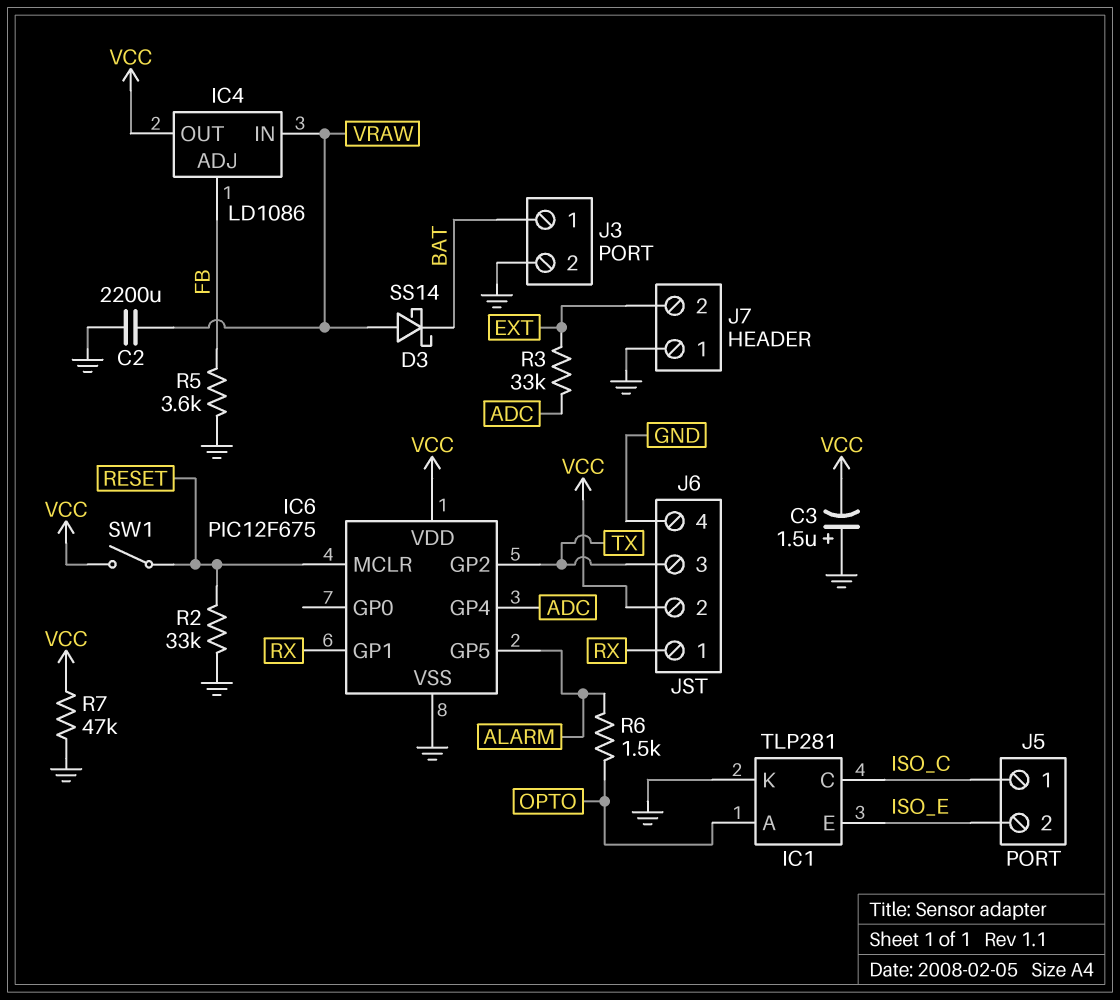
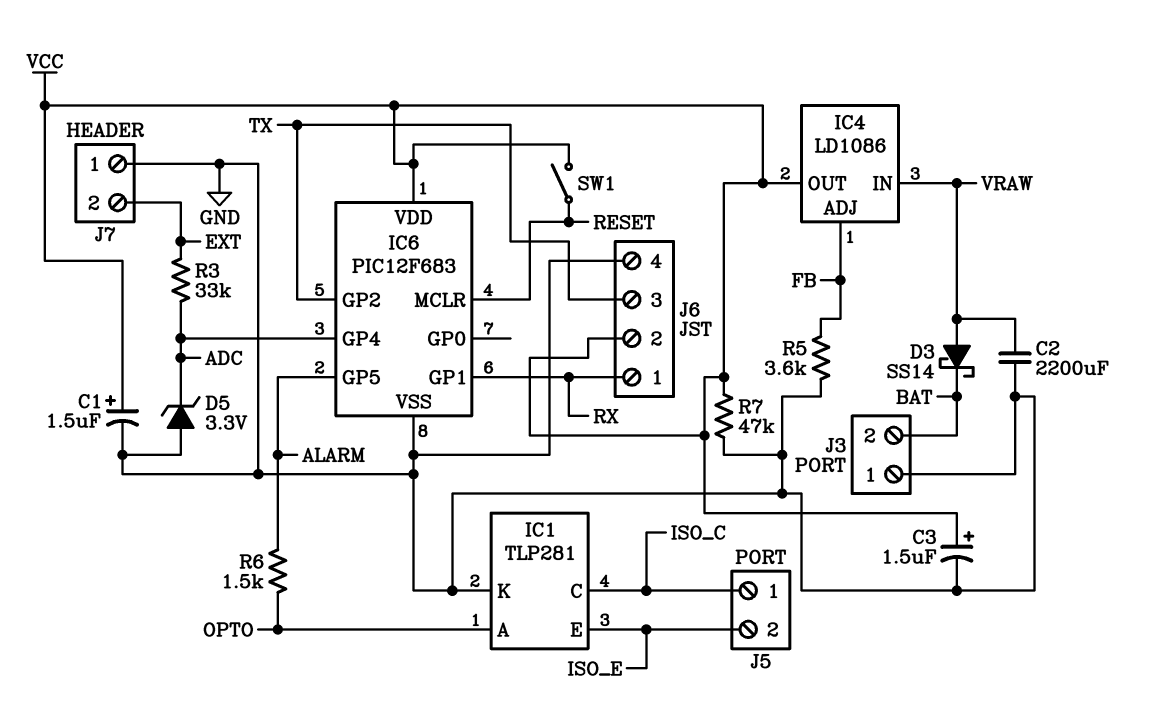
C1: none -> 1.5uF (plus VCC, minus GND)
C3: 1.5uF (plus GND, minus VCC) -> 1.5uF (plus VCC, minus GND)
D5: none -> zener 3.3V (A GND, K ADC)
IC6: PIC12F675 -> PIC12F683
J3 pin 1: BAT -> GND
J3 pin 2: GND -> BAT
R2: 33k (GND, RESET) -> none

